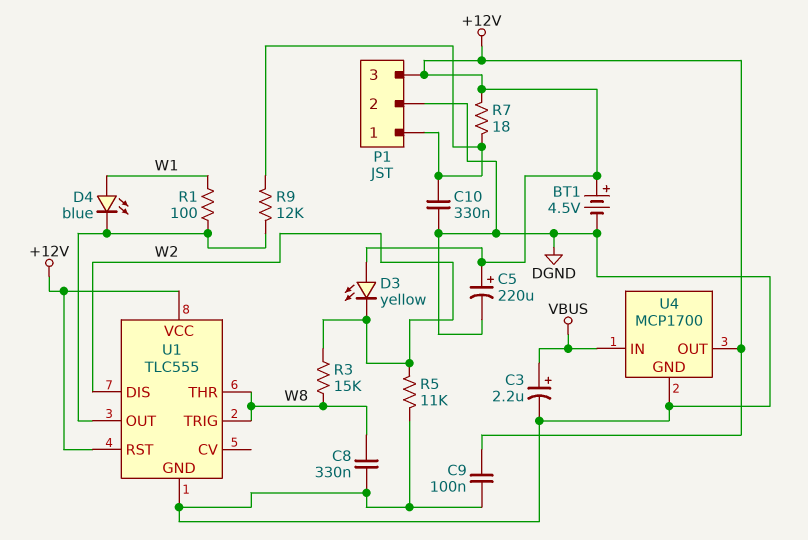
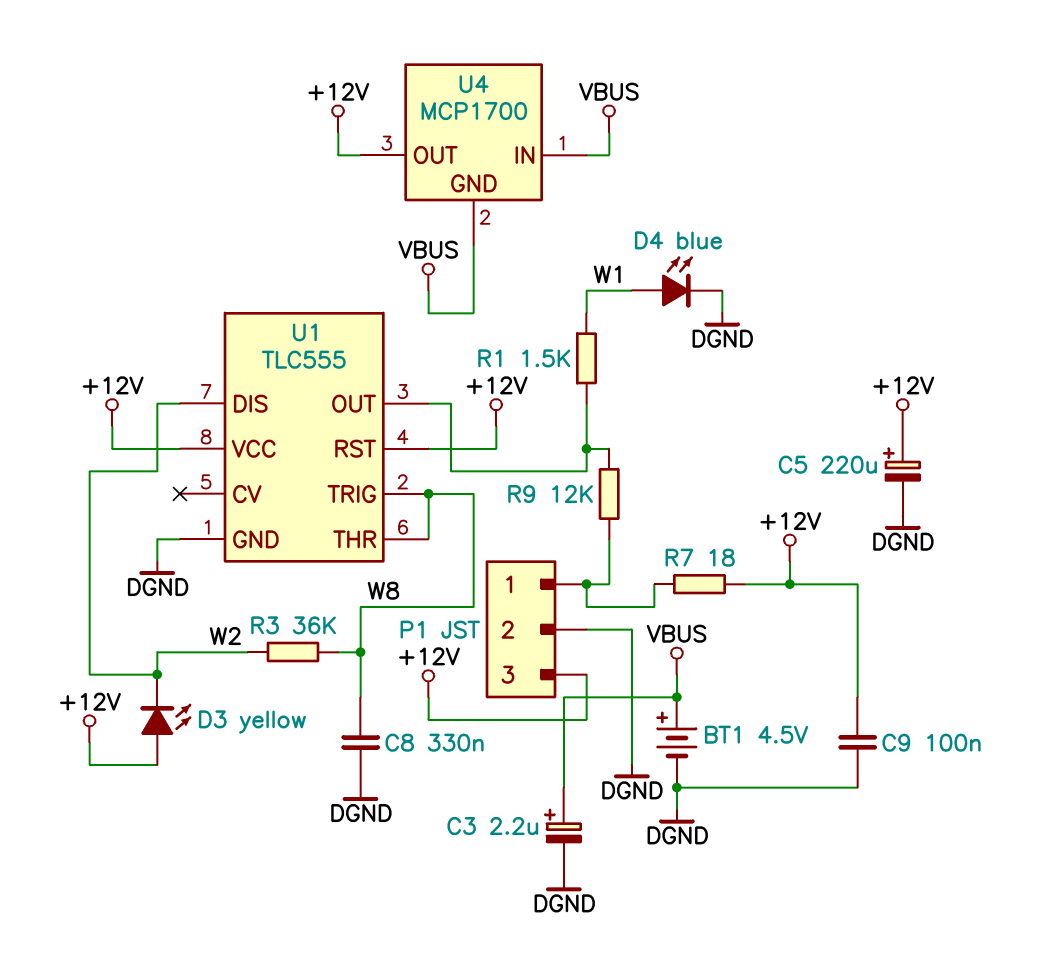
BT1: 4.5V (plus +12V, minus DGND) -> 4.5V (plus VBUS, minus DGND)
C10: 330nF (DGND, P1/1) -> none
D4: LED blue (A W1, K U1/OUT) -> LED blue (A W1, K DGND)
R1: 100 (U1/OUT, W1) -> 1.5k (U1/OUT, W1)
R3: 15k (W2, W8) -> 36k (W2, W8)
R5: 11k (DGND, W2) -> none
U4 pin GND: DGND -> VBUS

